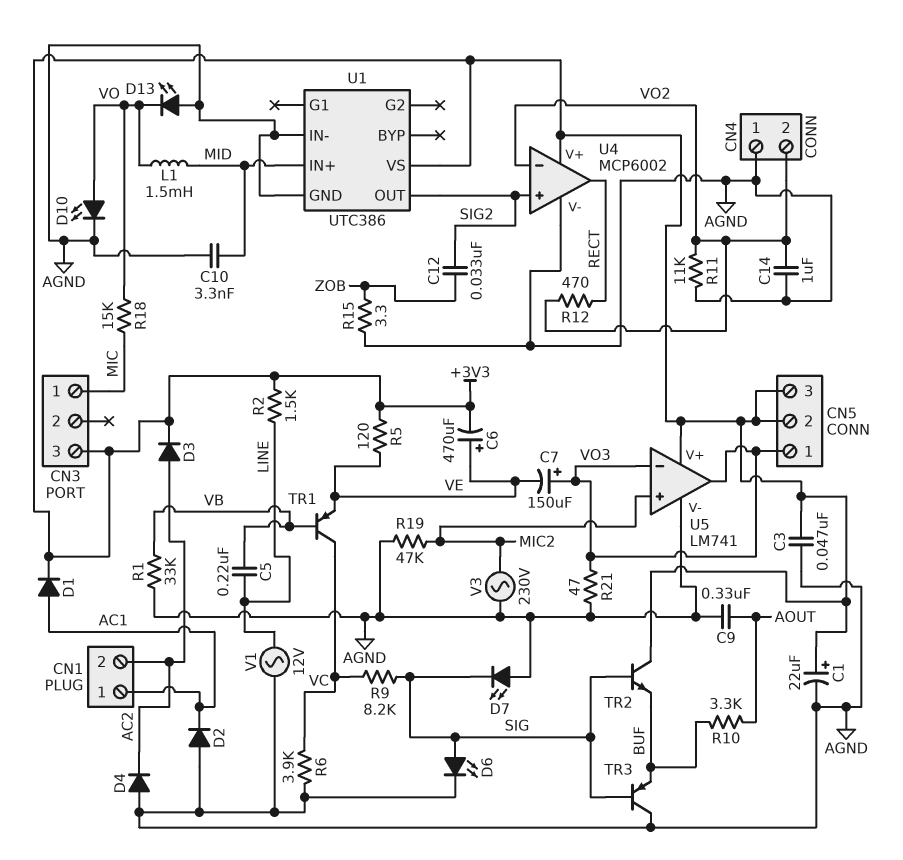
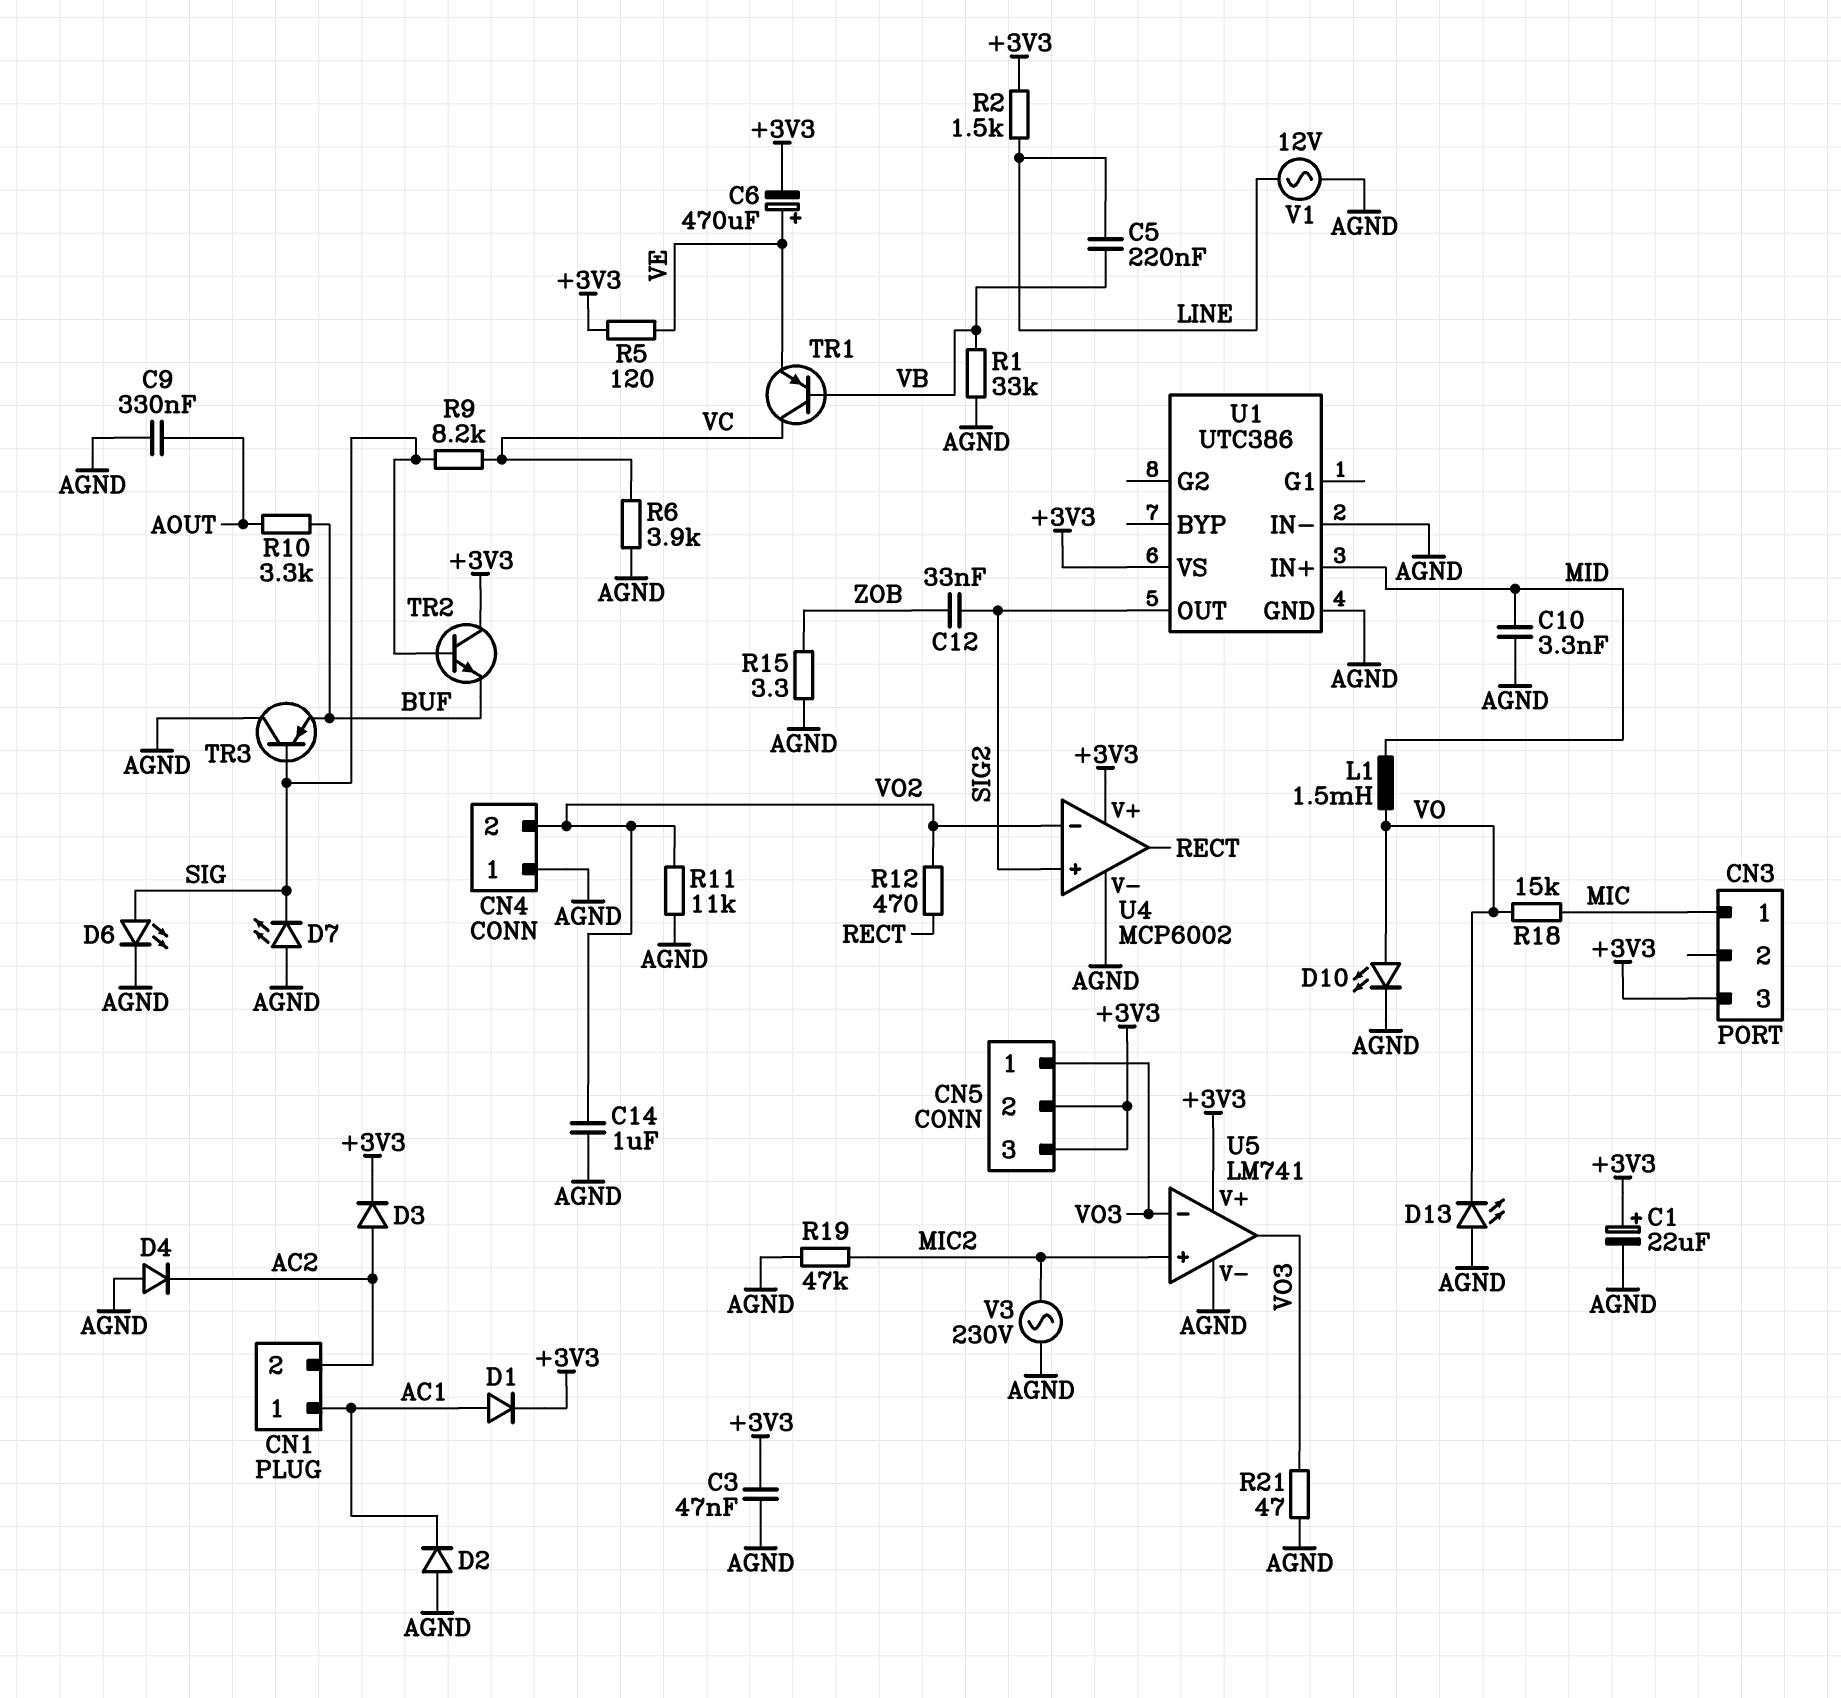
C7: 150uF (plus VO3, minus VE) -> none

